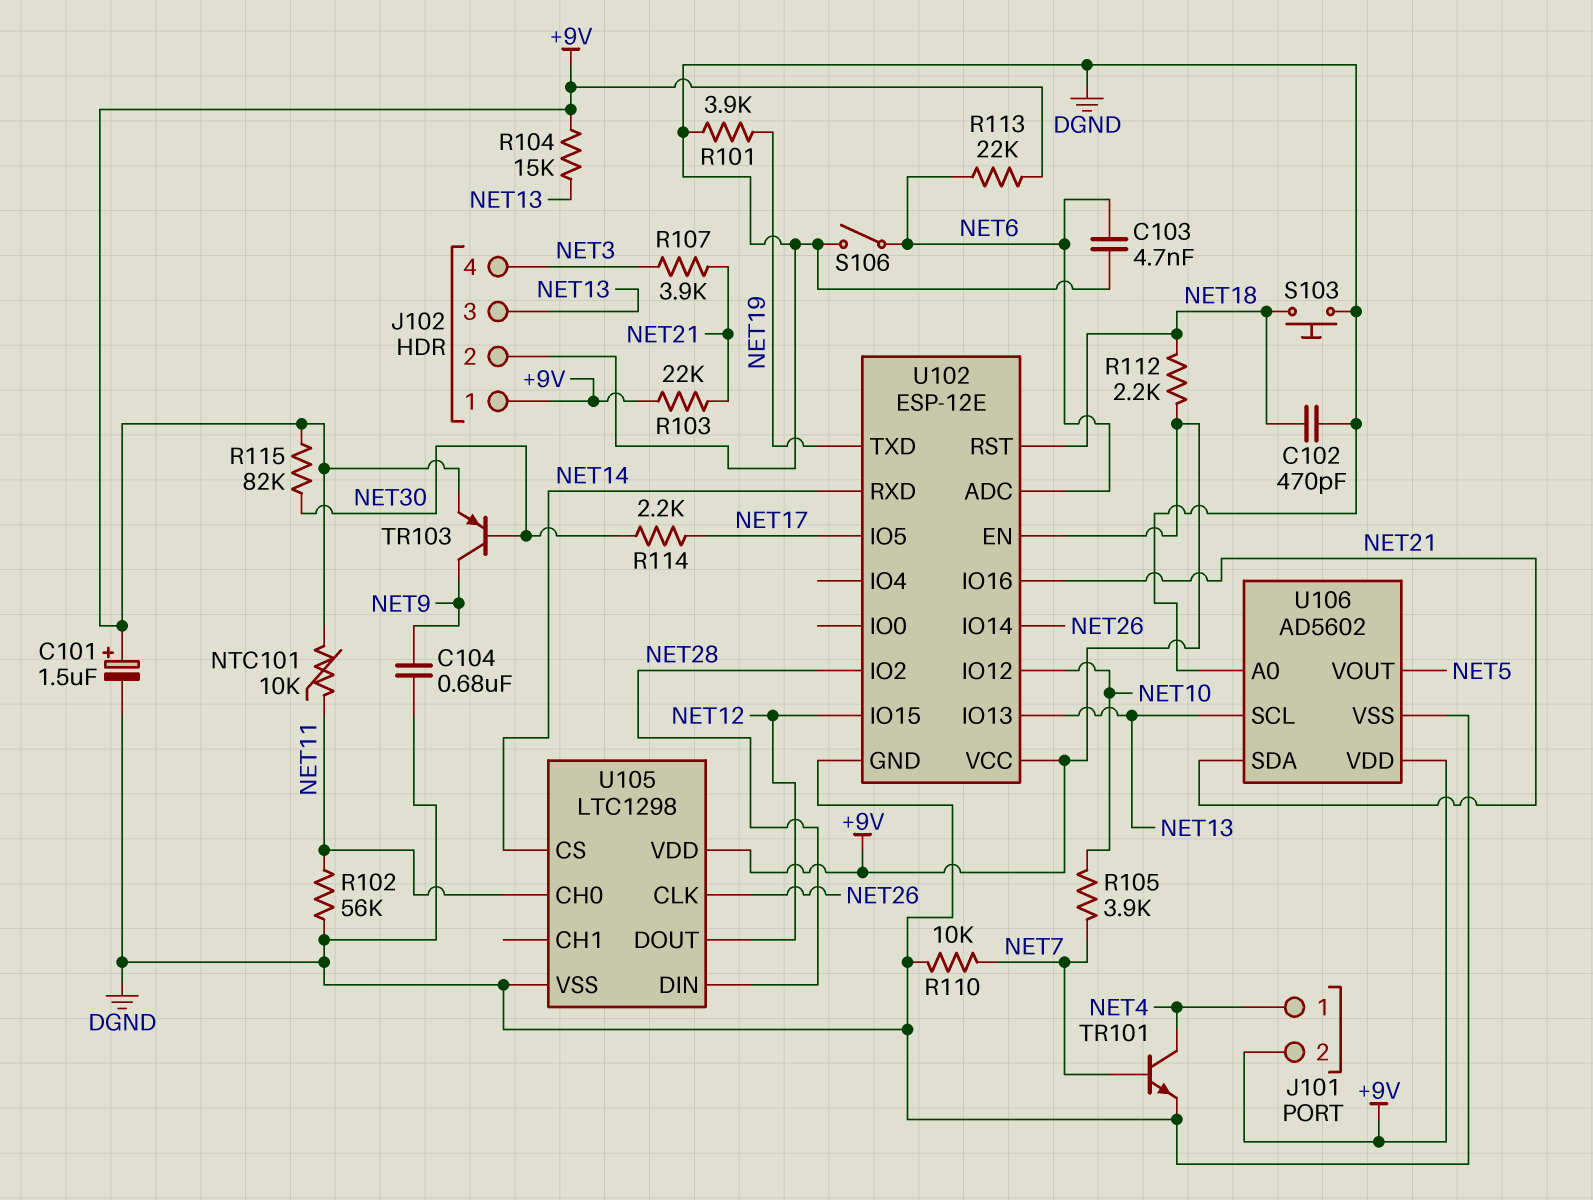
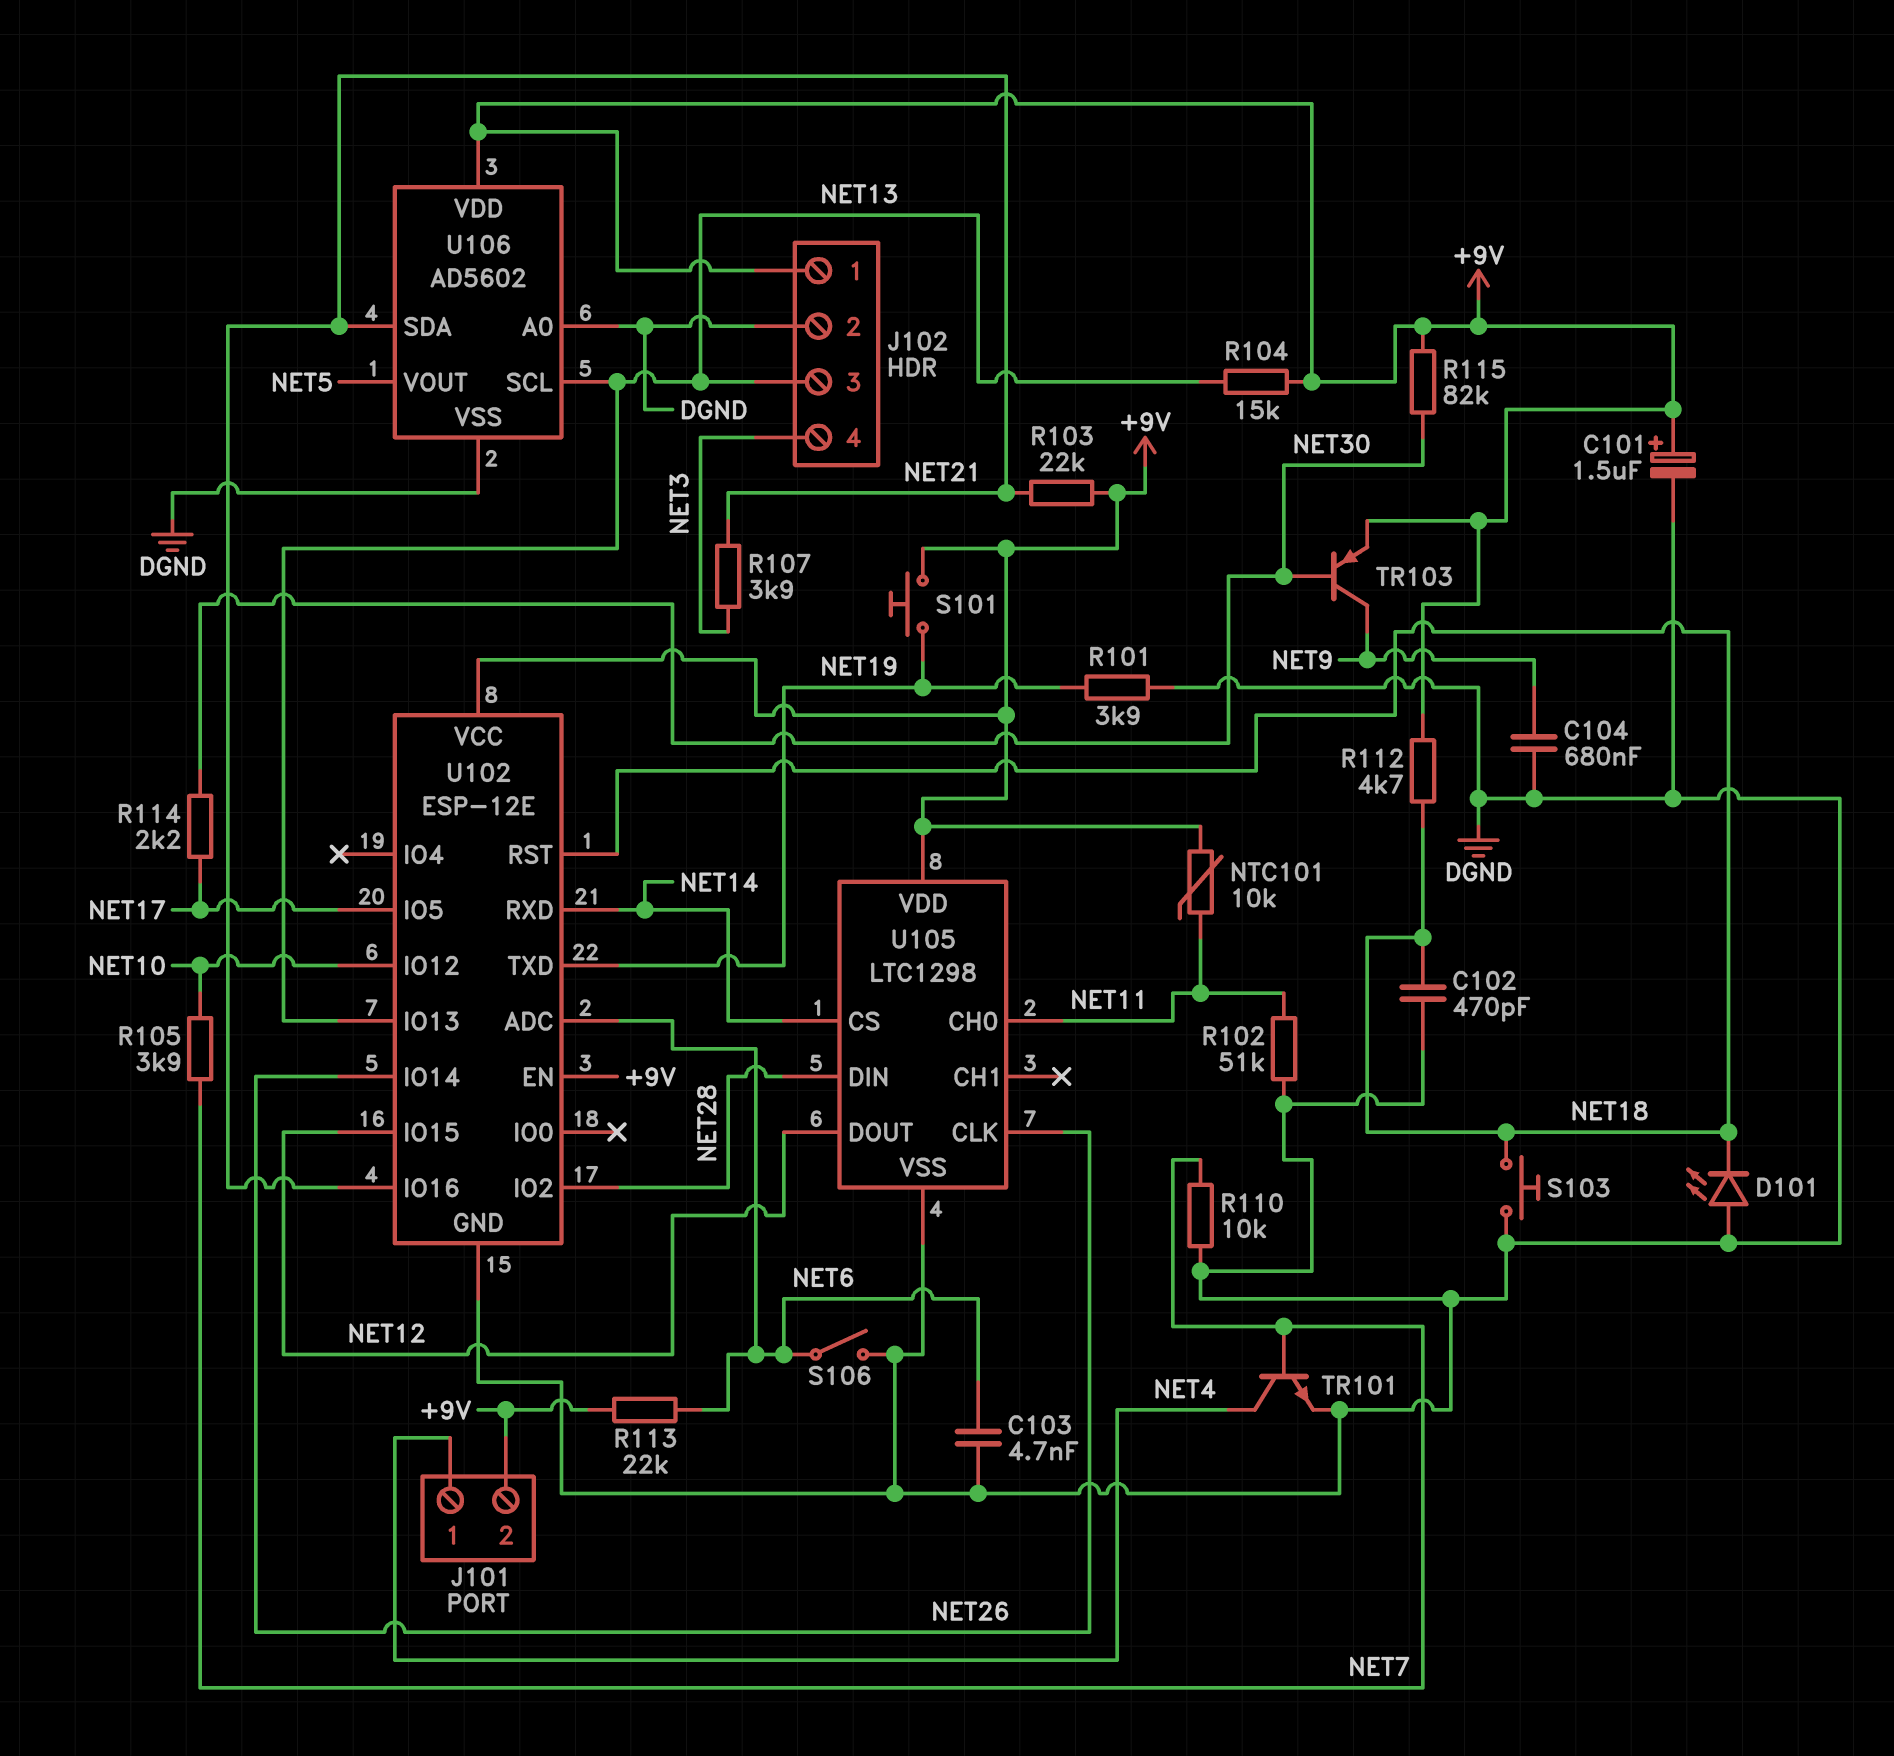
D101: none -> LED (A DGND, K NET18)
R102: 56k (DGND, NET11) -> 51k (DGND, NET11)
R112: 2.2k (+9V, NET18) -> 4.7k (+9V, NET18)
S101: none -> button (+9V, NET19)

